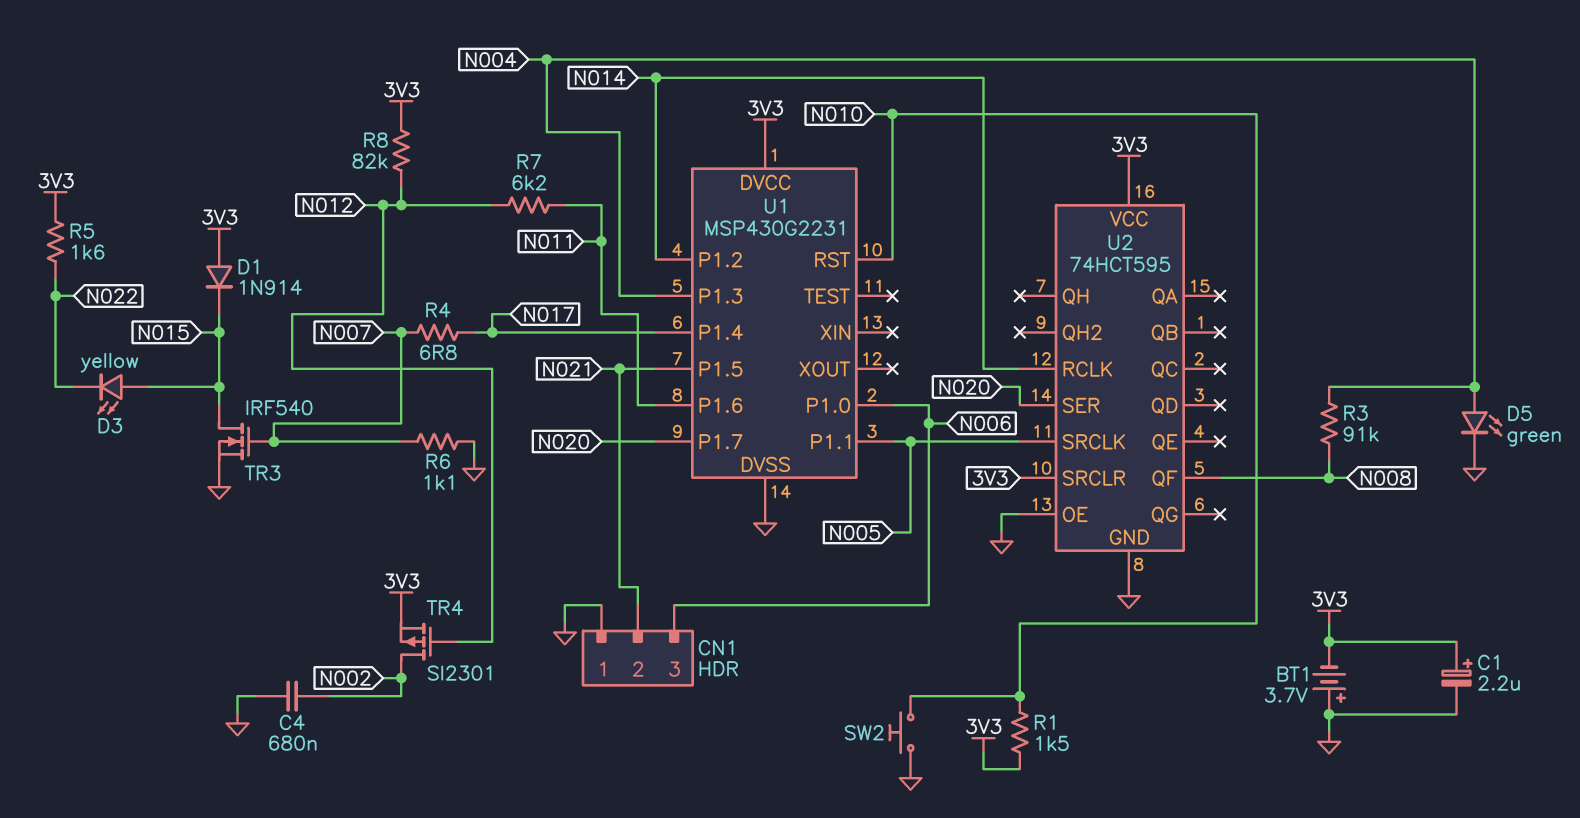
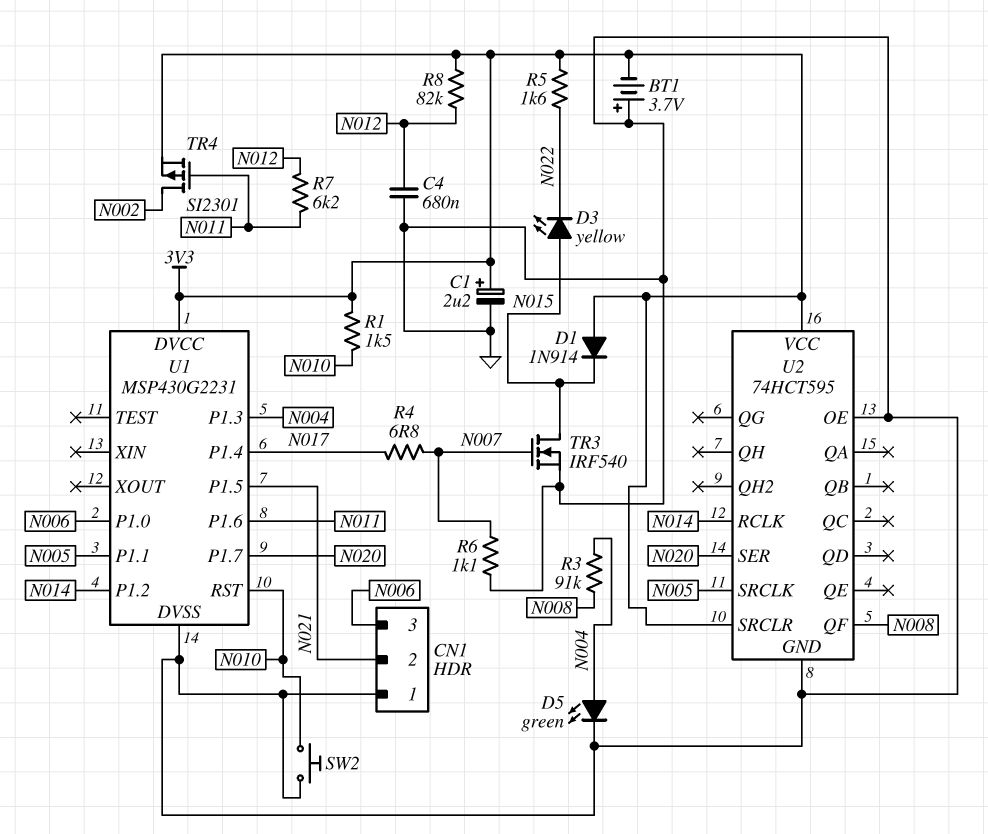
C4: 680nF (GND, N002) -> 680nF (GND, N012)
TR4: PMOS SI2301 (G N012, D N002, S 3V3) -> PMOS SI2301 (G N011, D N002, S 3V3)

